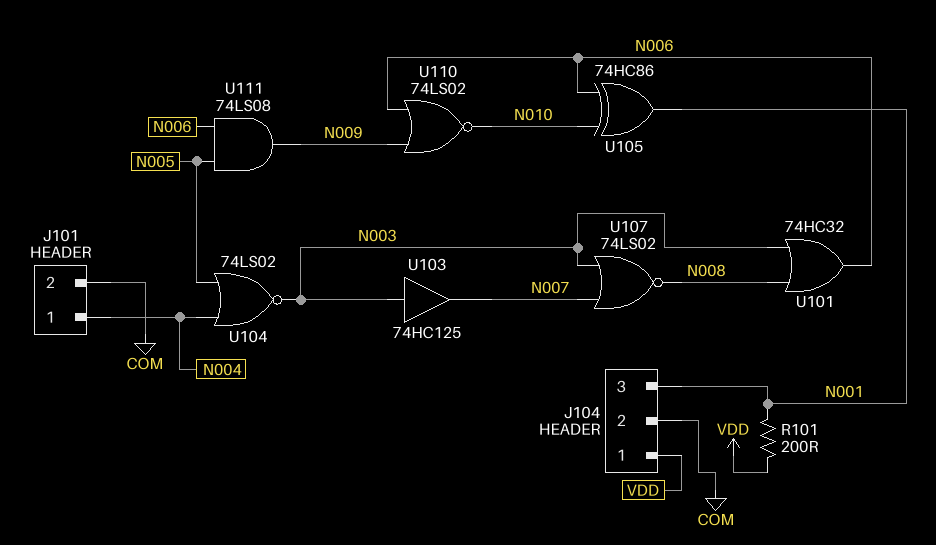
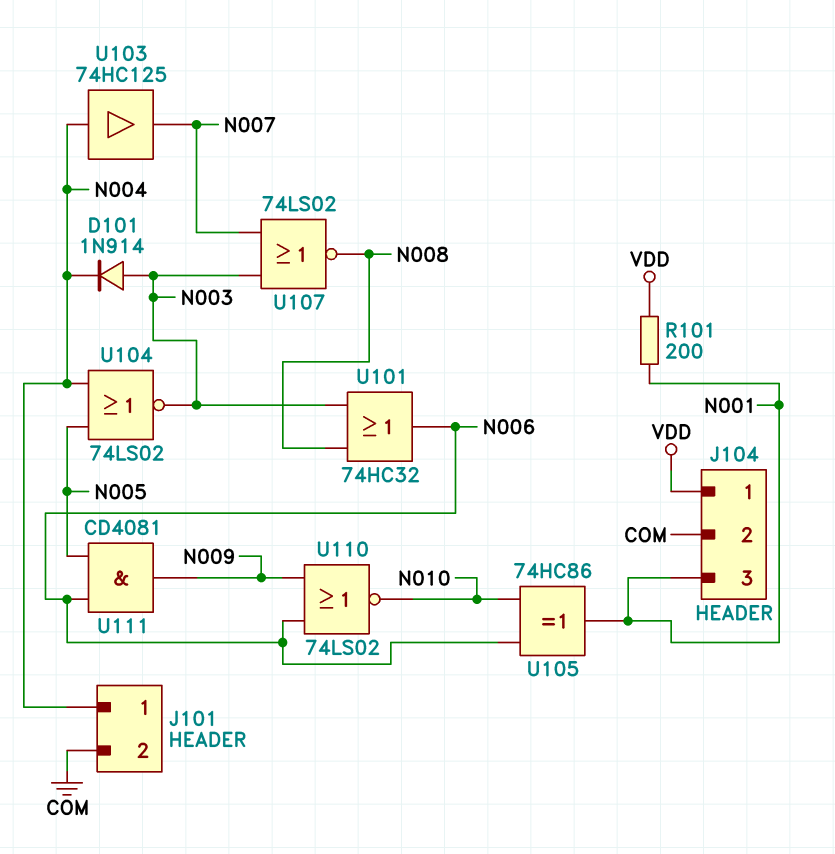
D101: none -> diode 1N914 (A N003, K N004)
U103: buffer 74HC125 (in N003, out N007) -> buffer 74HC125 (in N004, out N007)
U111: AND 74LS08 (in N005, in N006, out N009) -> AND CD4081 (in N005, in N006, out N009)

